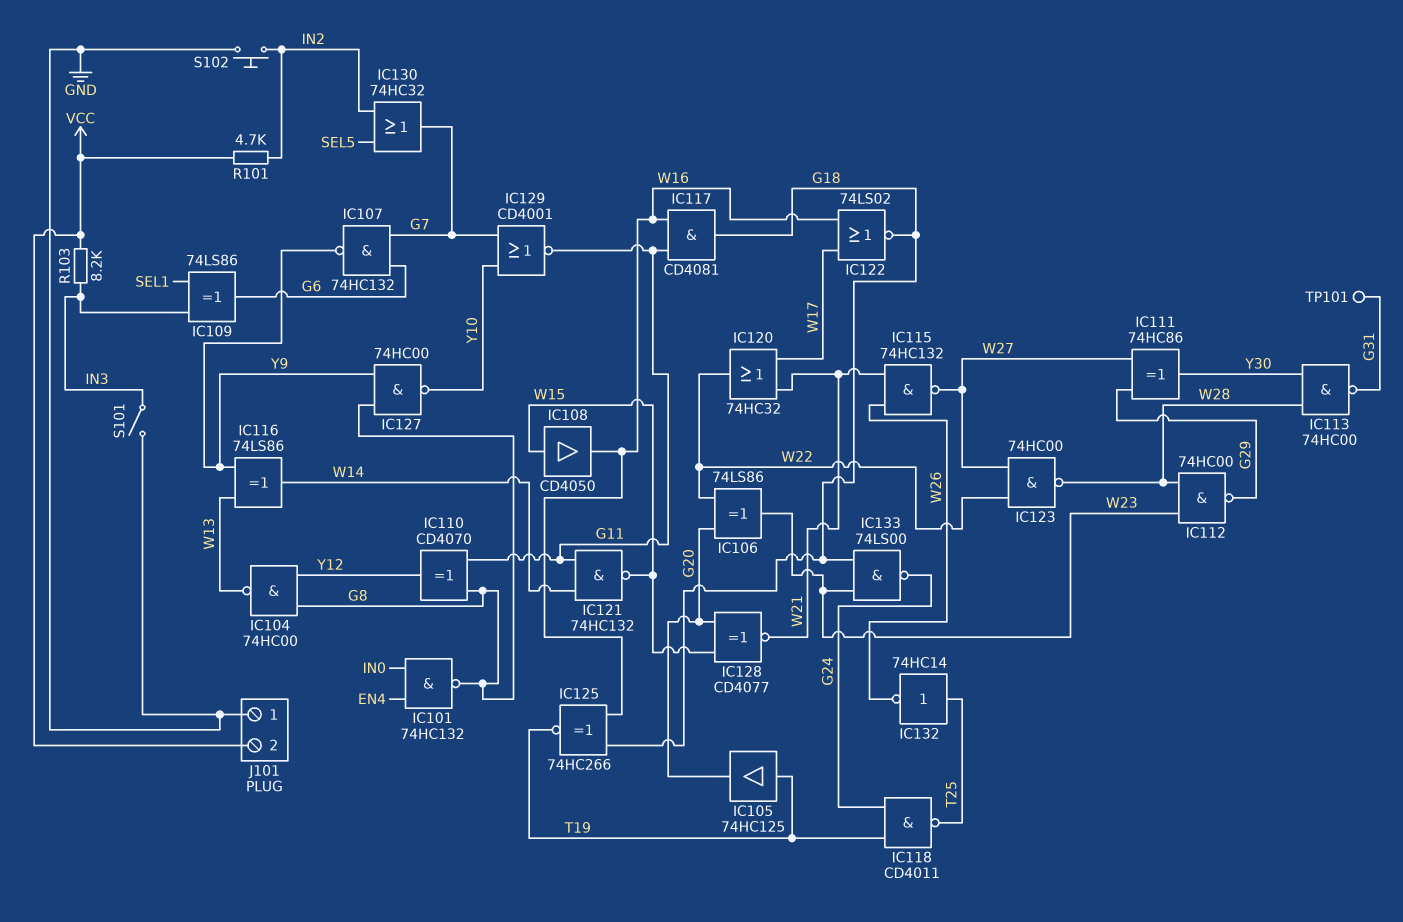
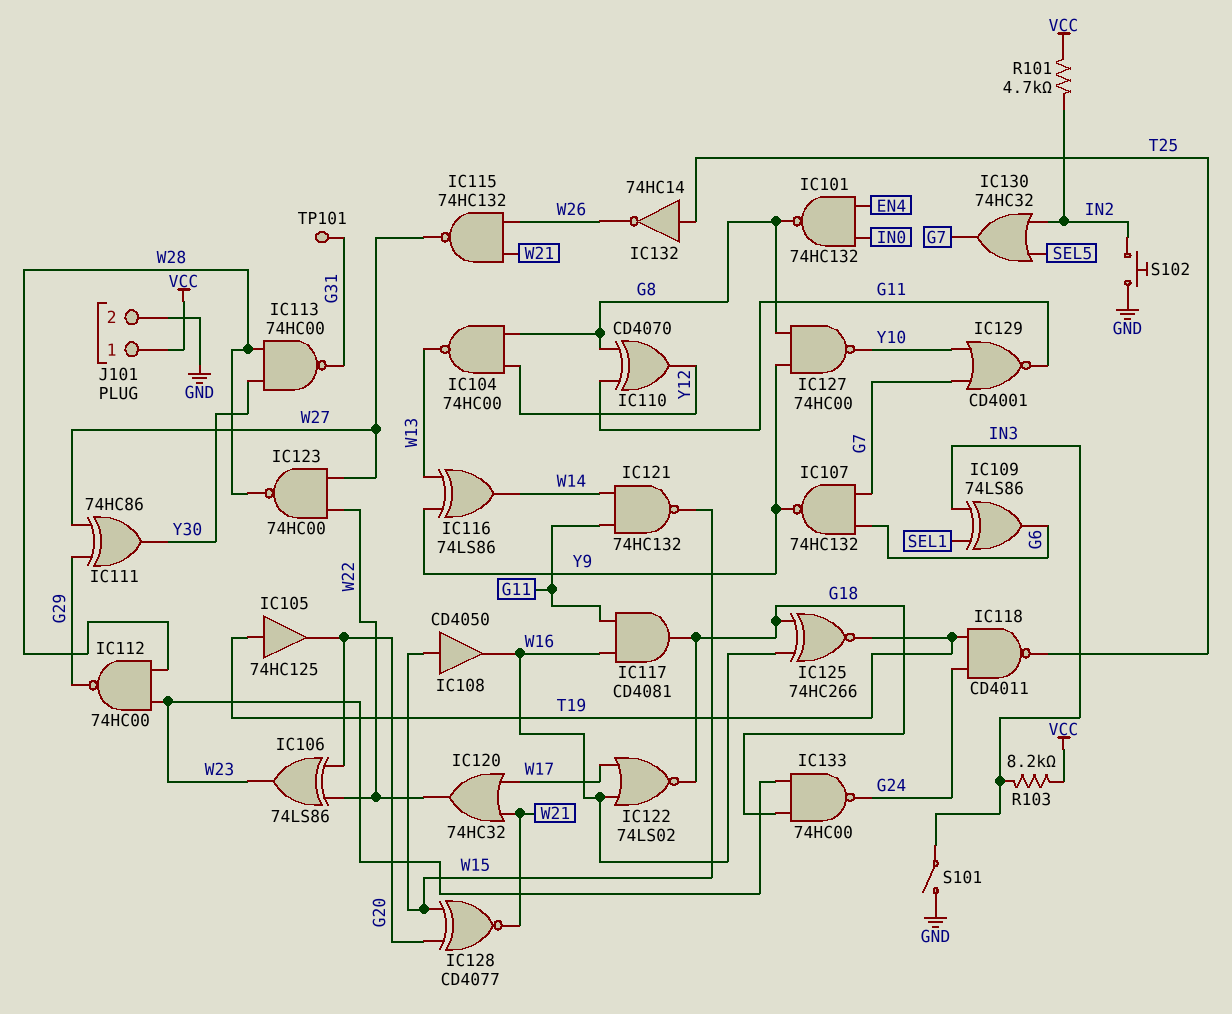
IC133: NAND 74LS00 (in G18, in W23, out G24) -> NAND 74HC00 (in G18, in W23, out G24)
J101 pin 1: GND -> VCC
J101 pin 2: VCC -> GND

